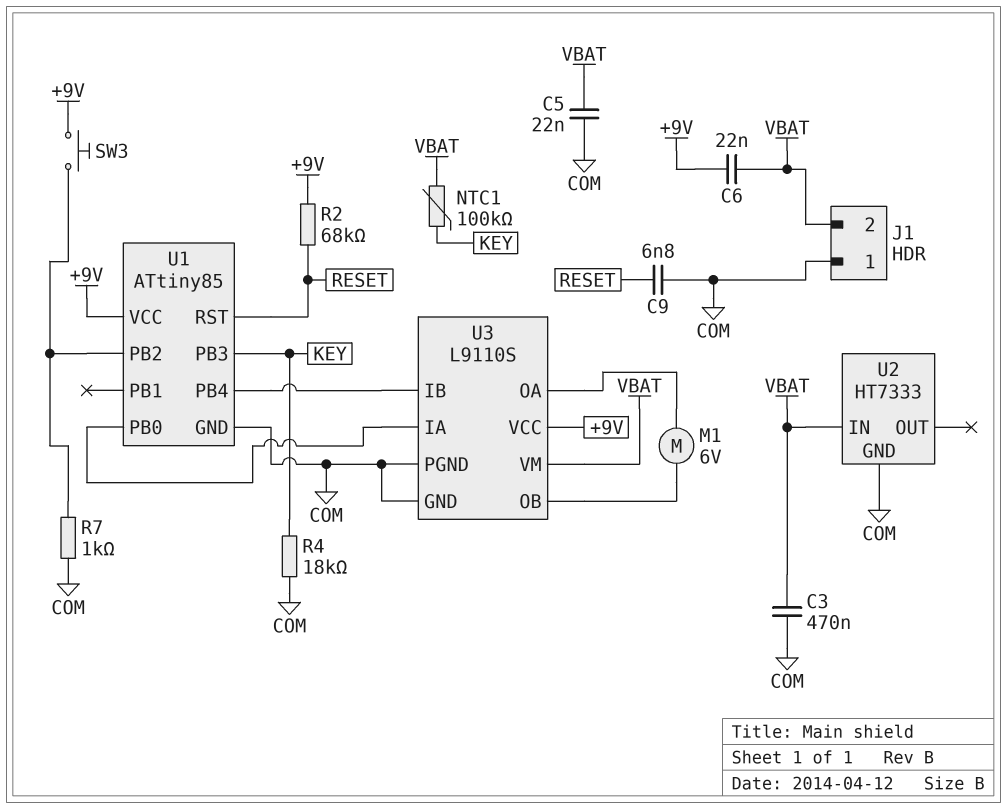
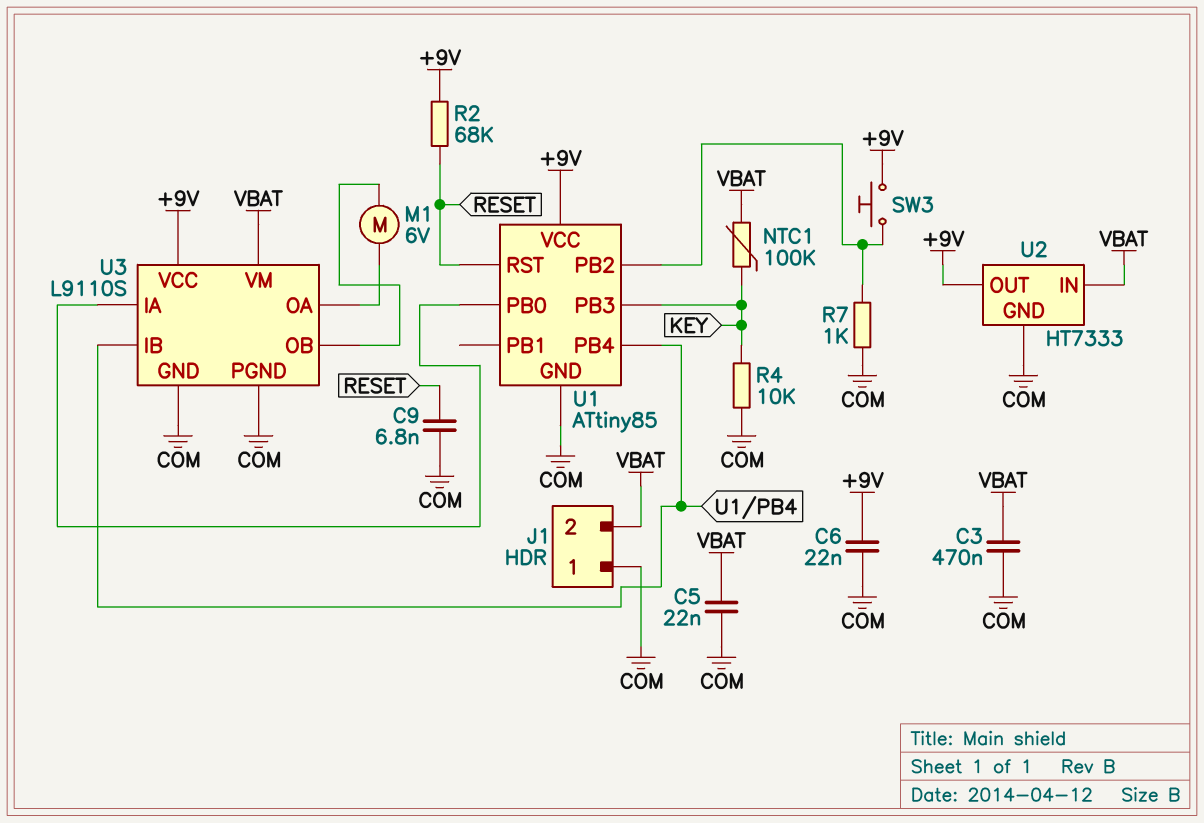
C6: 22nF (+9V, VBAT) -> 22nF (+9V, COM)
R4: 18k (COM, KEY) -> 10k (COM, KEY)
U2 pin OUT: none -> +9V

